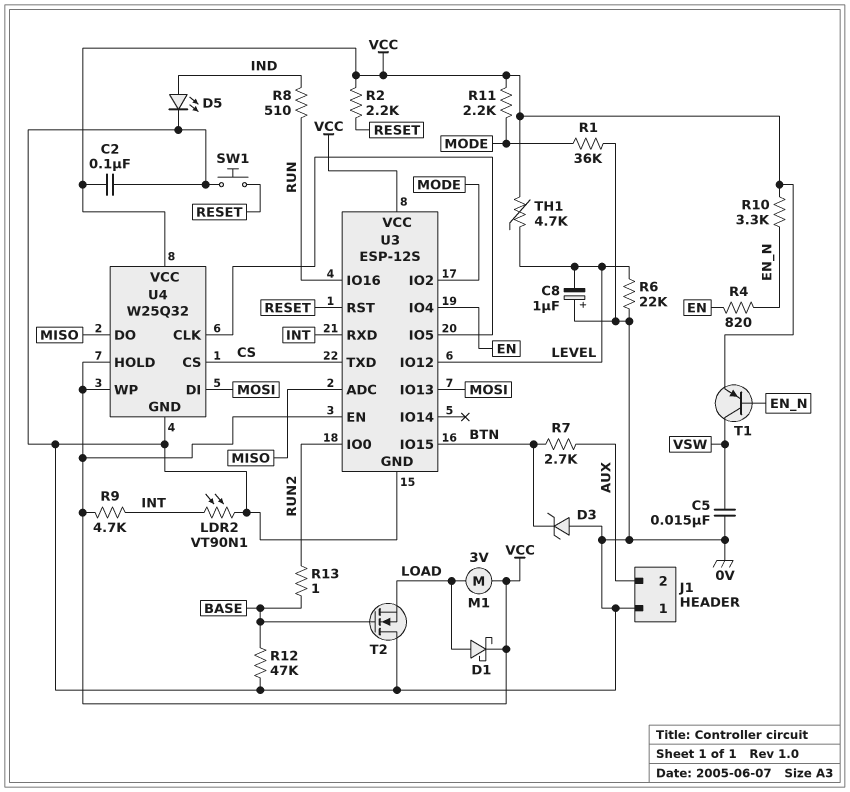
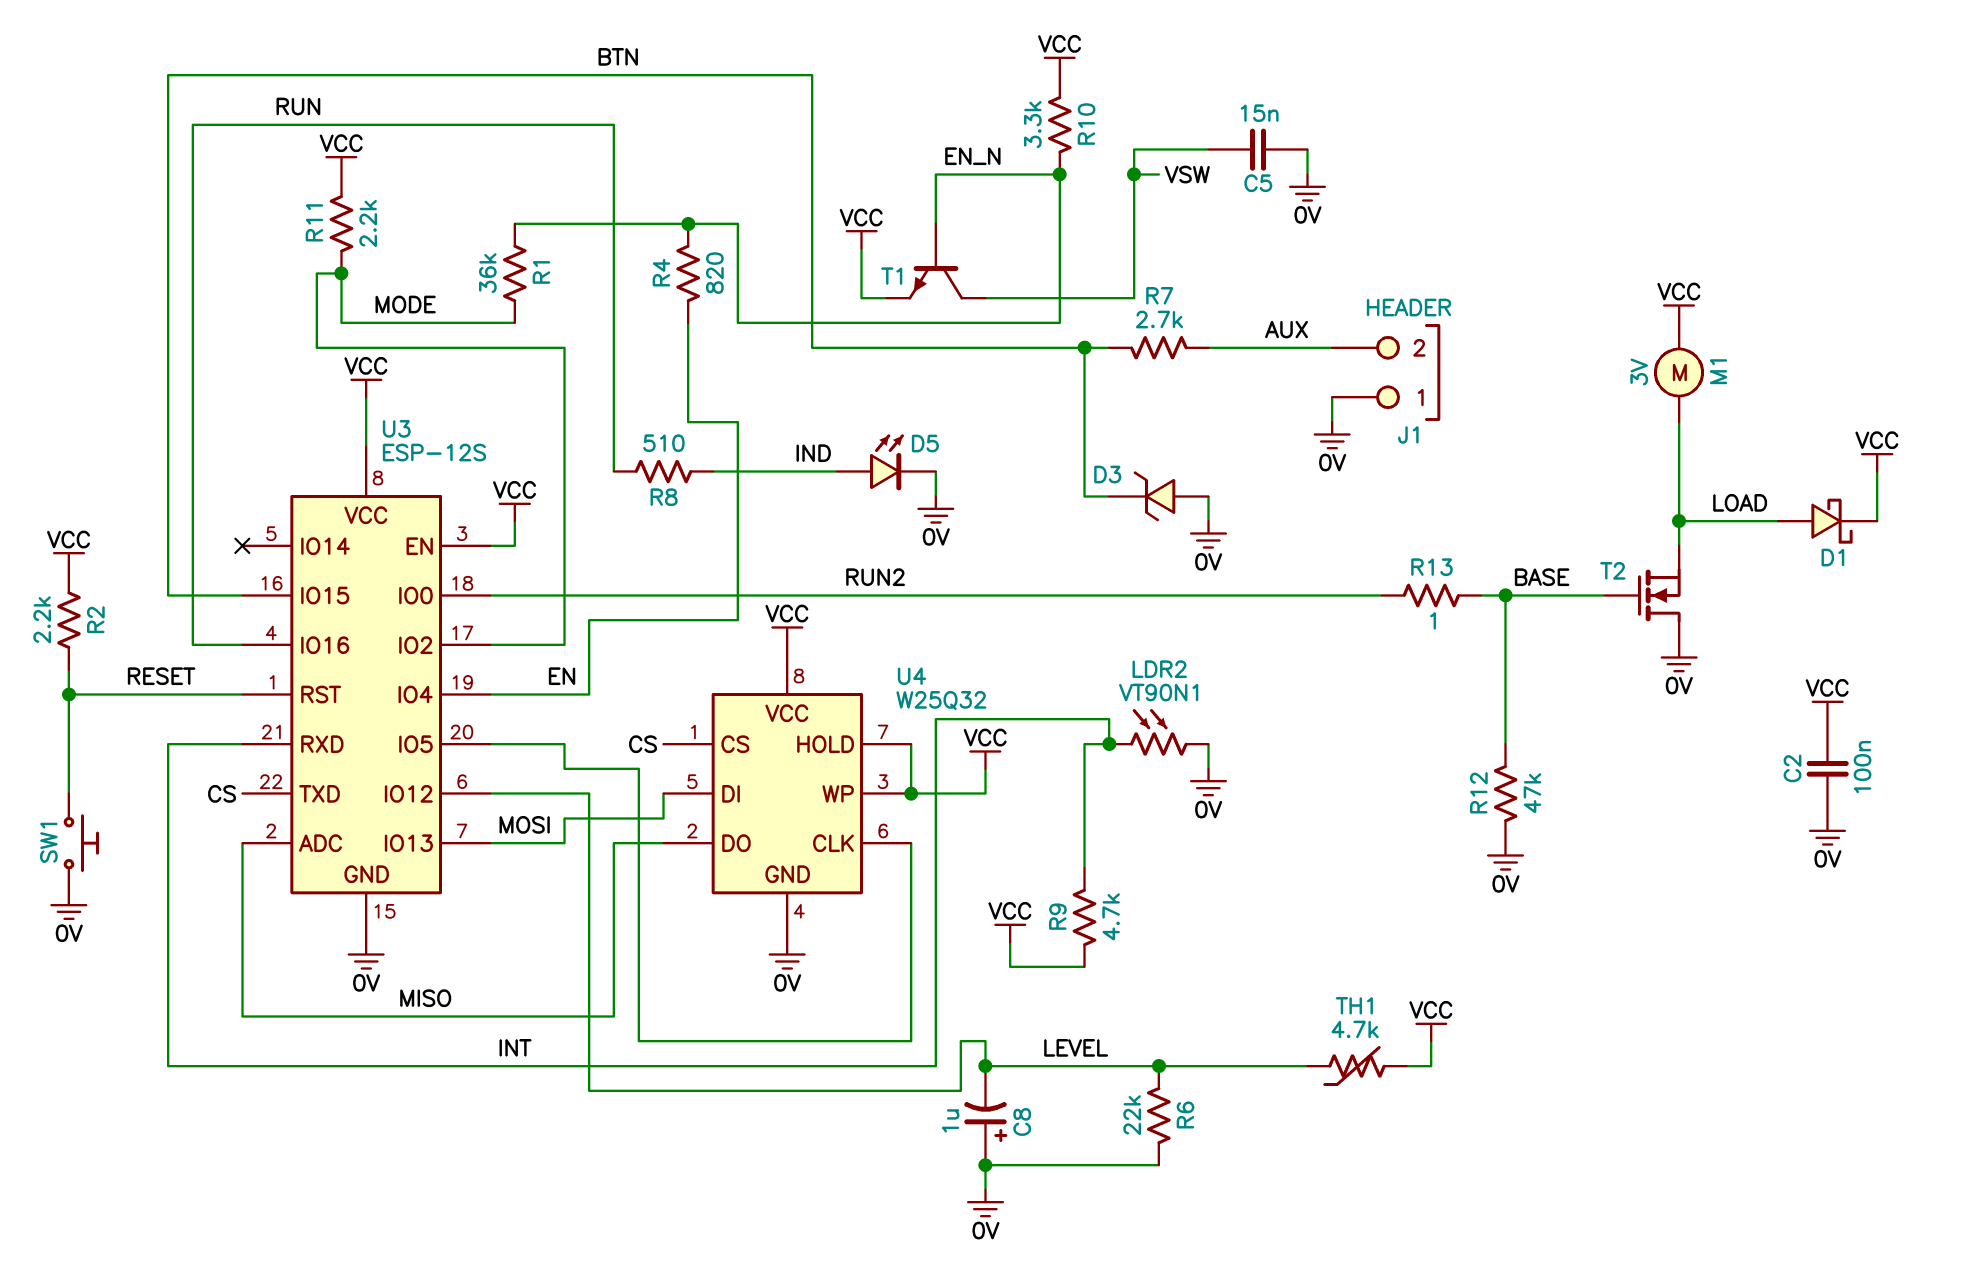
R1: 36k (0V, MODE) -> 36k (EN_N, MODE)
T1: PNP (B EN_N, C VSW, E VCC) -> NPN (B EN_N, C VSW, E VCC)

